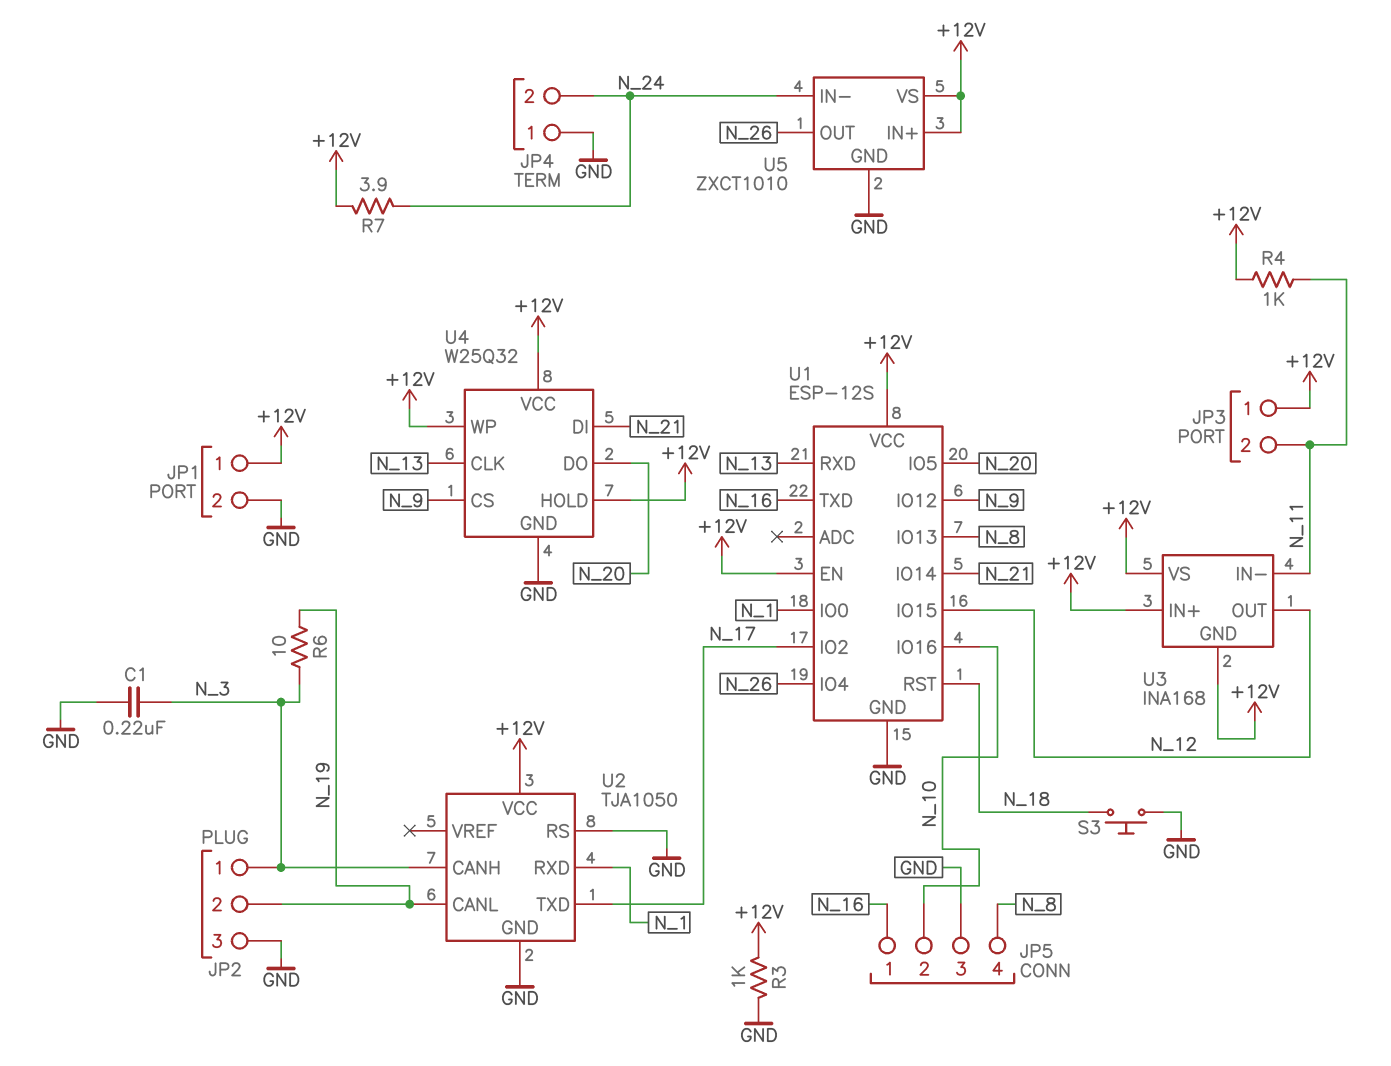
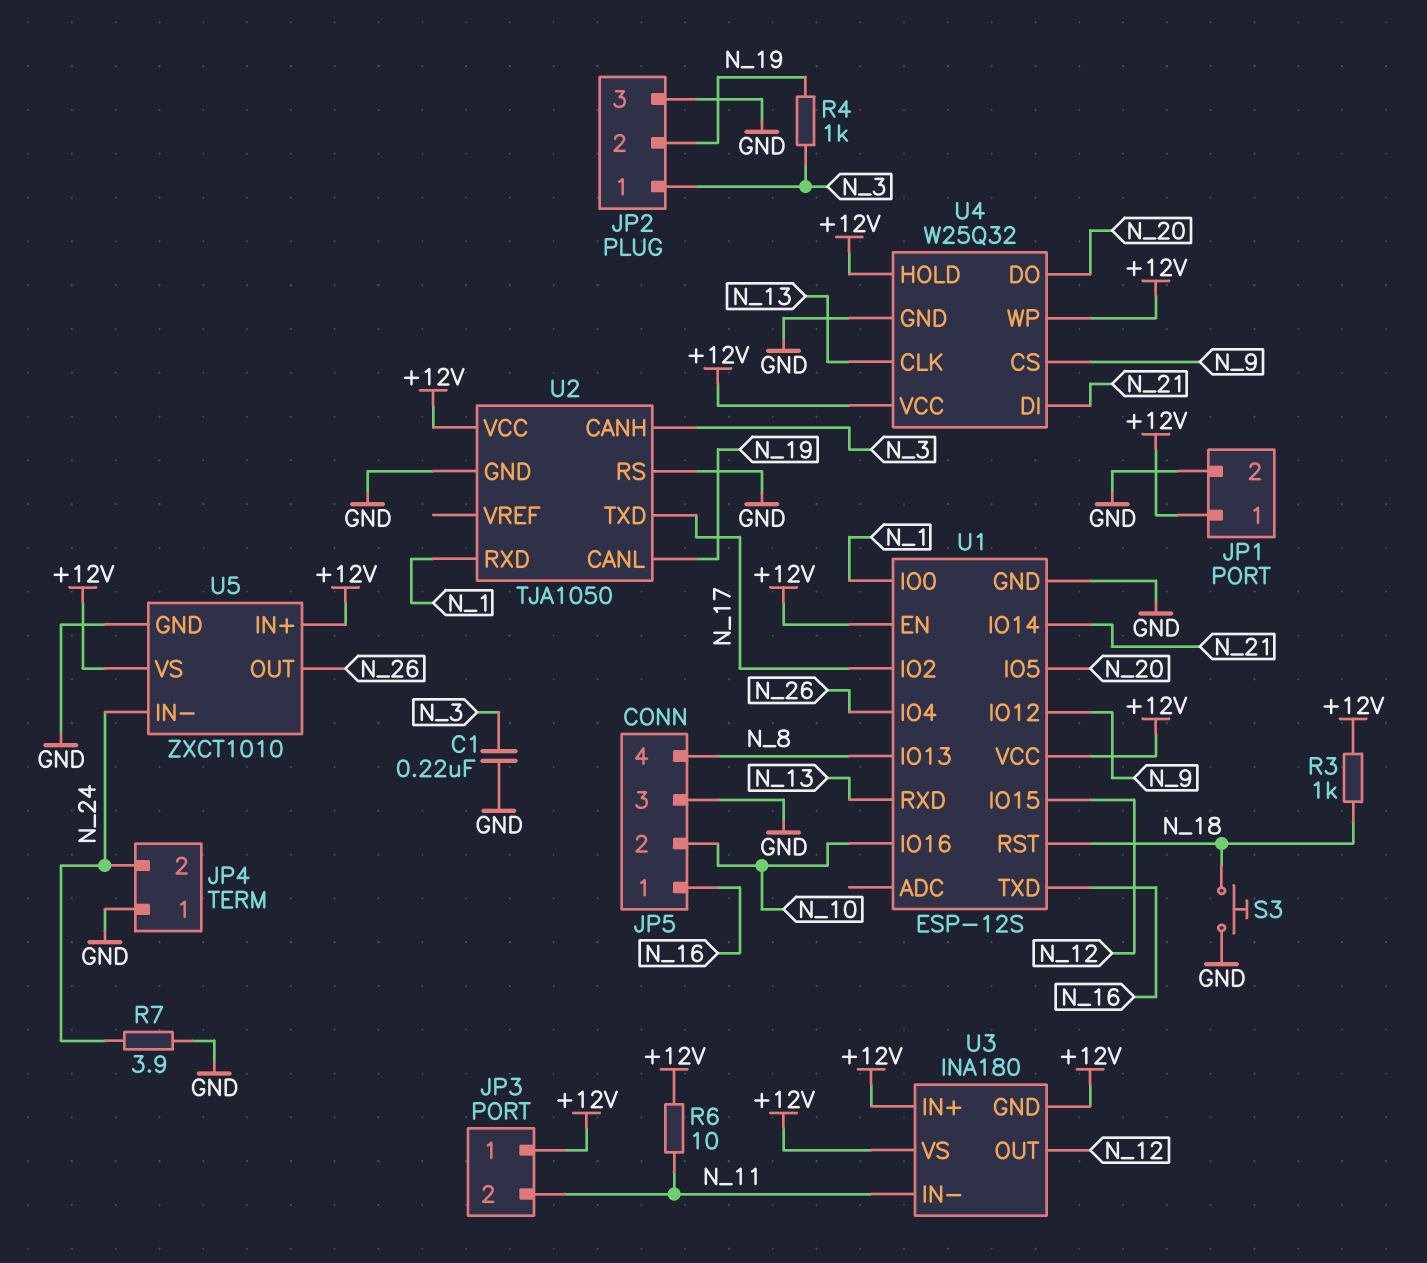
R3: 1k (+12V, GND) -> 1k (+12V, N_18)
R4: 1k (+12V, N_11) -> 1k (N_3, N_19)
R6: 10 (N_3, N_19) -> 10 (+12V, N_11)
R7: 3.9 (+12V, N_24) -> 3.9 (GND, N_24)
U3: INA168 -> INA180

